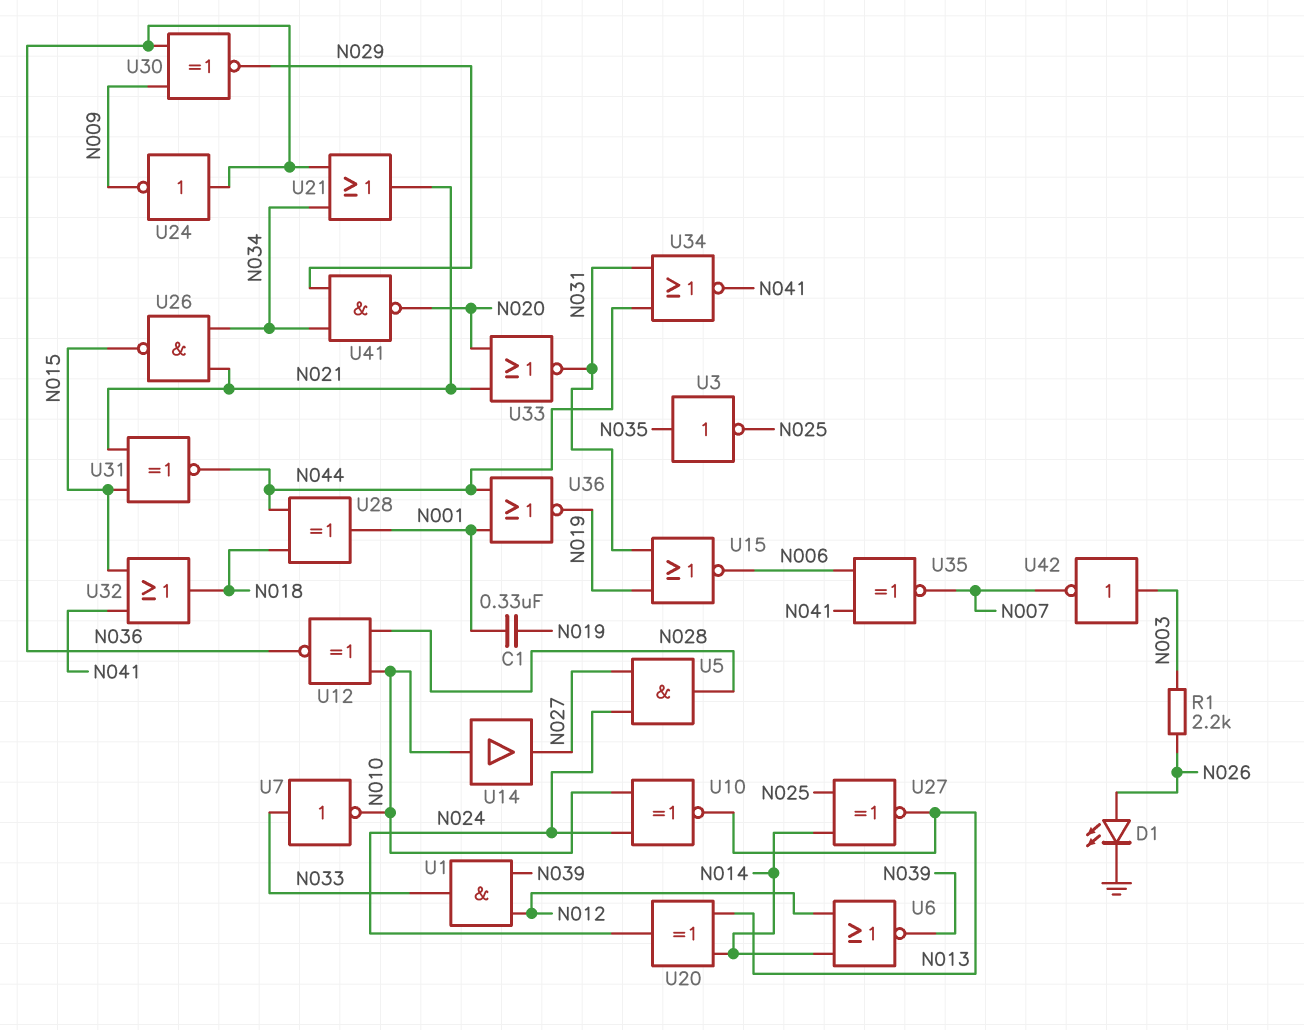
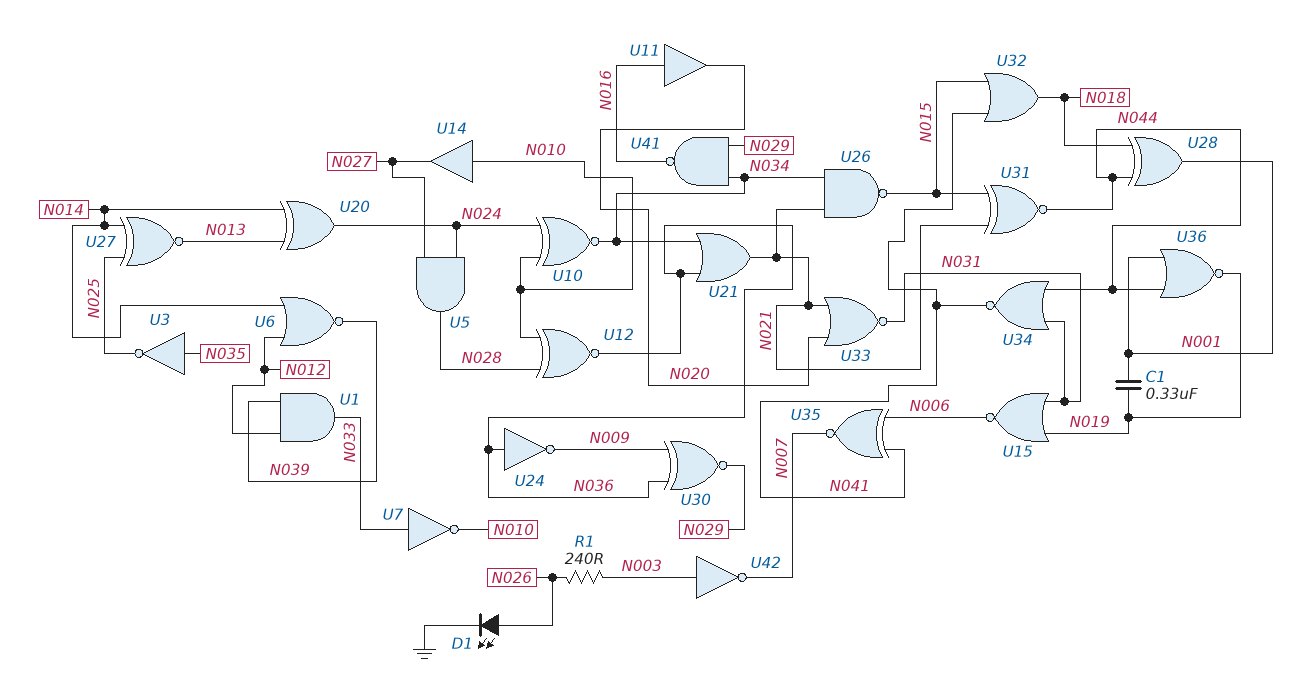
R1: 2.2k (N003, N026) -> 240 (N003, N026)
U10: XNOR (in N010, in N024, out N013) -> XNOR (in N010, in N024, out N034)
U11: none -> buffer (in N016, out N020)
U41: NAND (in N029, in N034, out N020) -> NAND (in N029, in N034, out N016)

